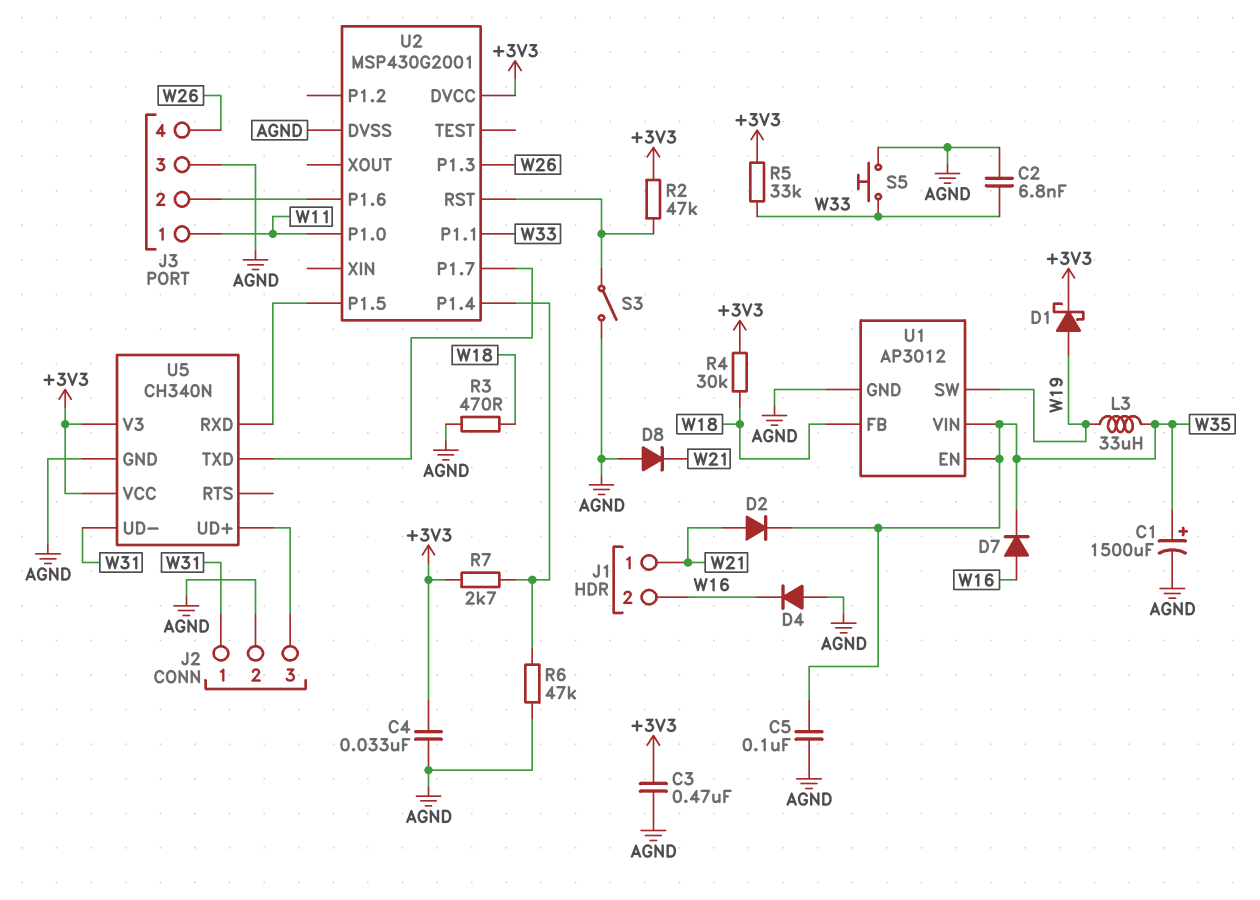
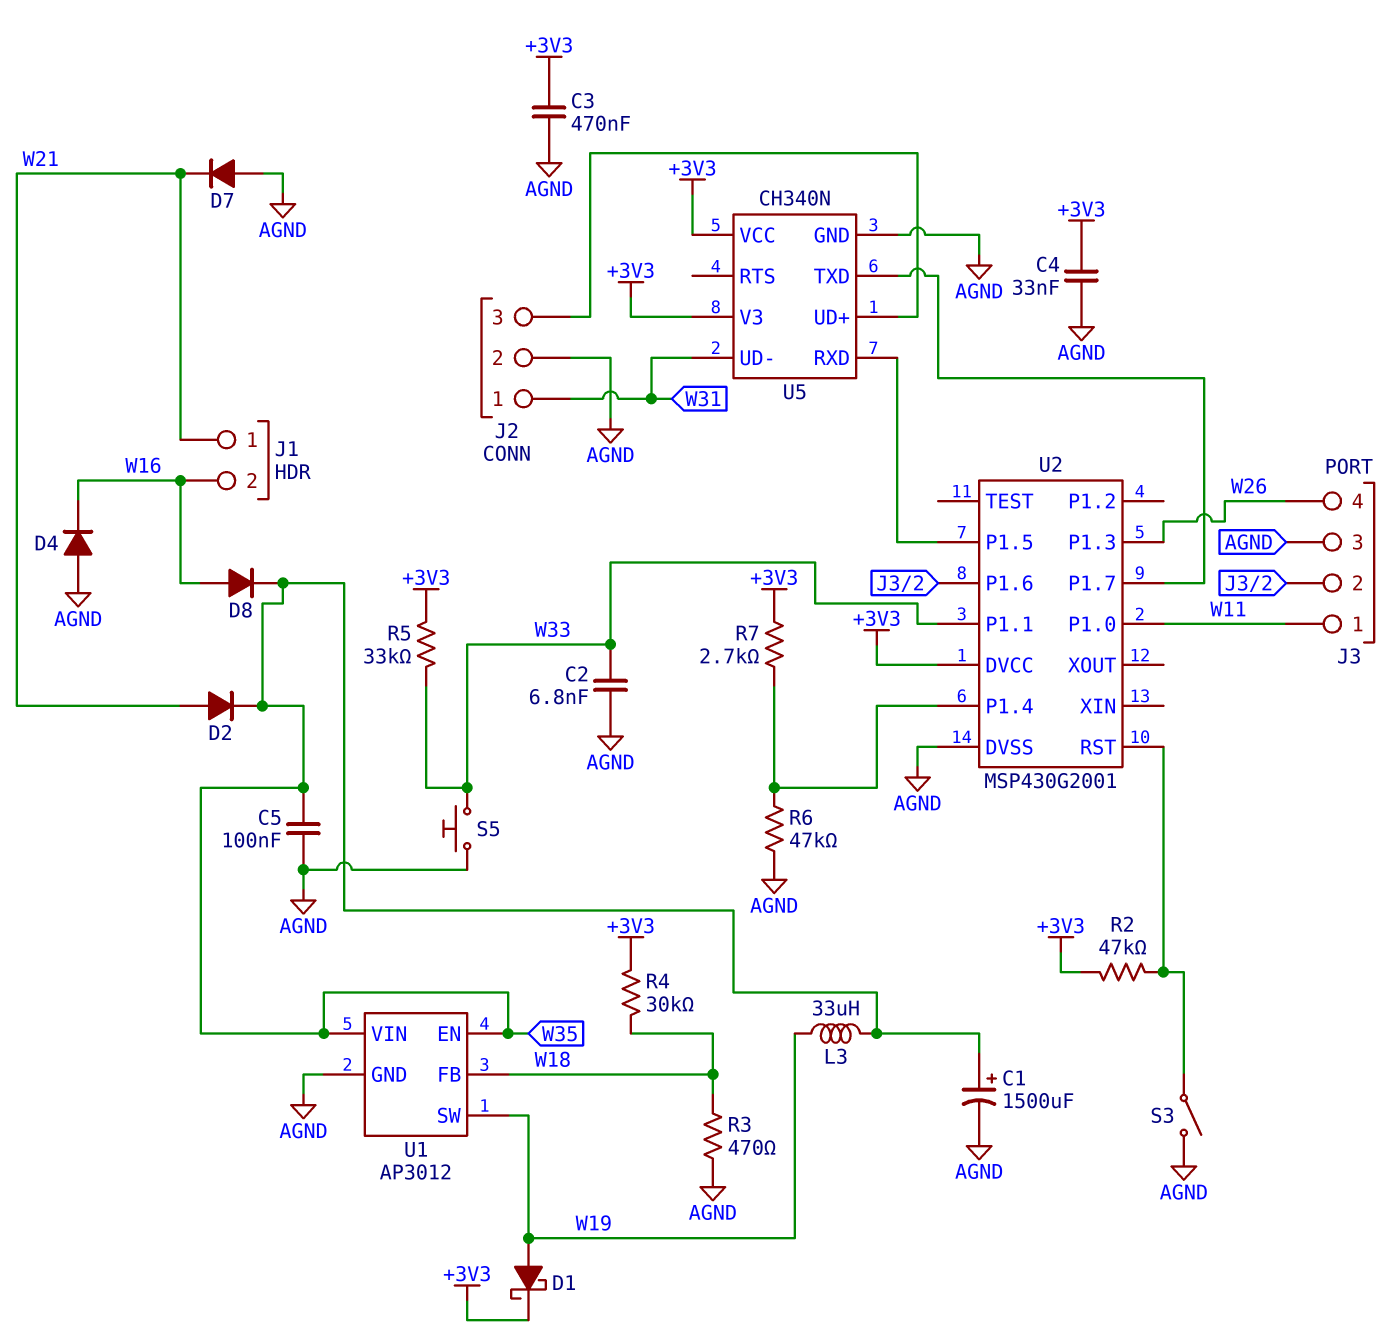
D7: diode (A W16, K W35) -> diode (A AGND, K W21)
D8: diode (A AGND, K W21) -> diode (A W16, K W35)

